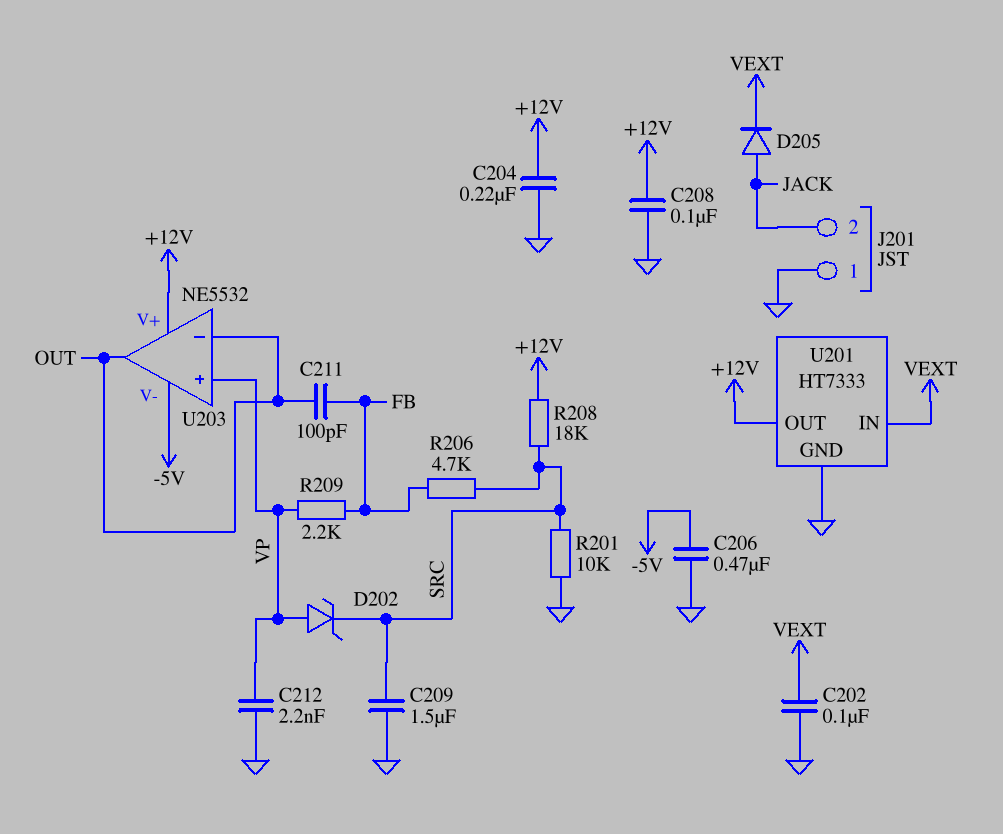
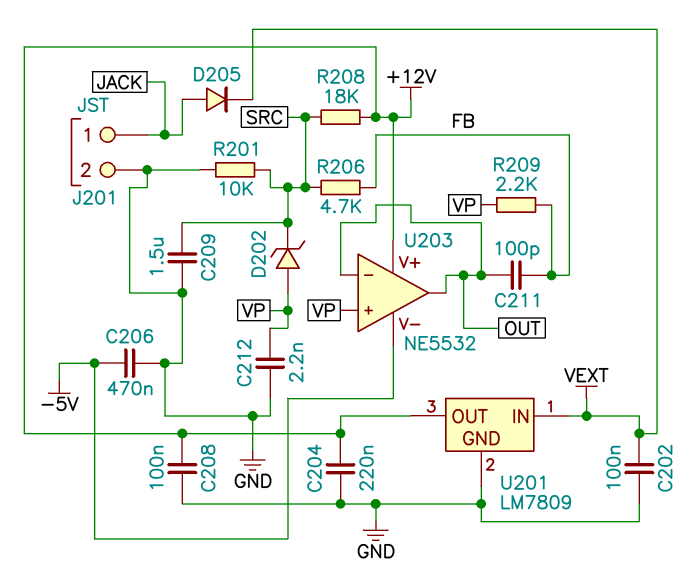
J201 pin 1: GND -> JACK
J201 pin 2: JACK -> GND
U201: HT7333 -> LM7809

